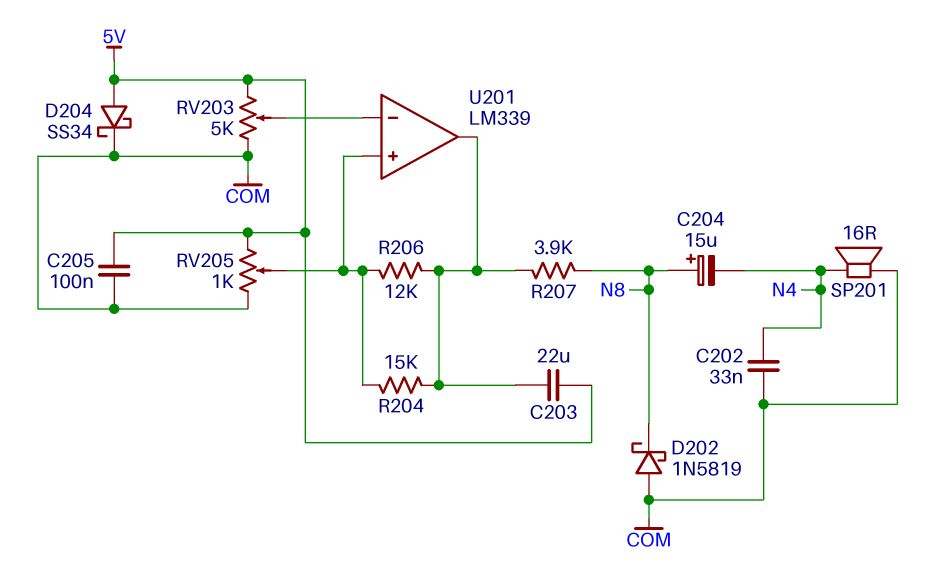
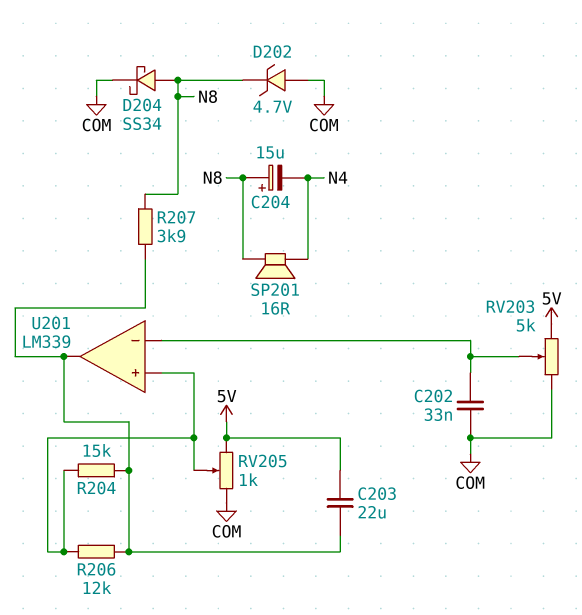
C202: 33nF (COM, N4) -> 33nF (COM, U201/in-)
C205: 100nF (5V, COM) -> none
D202: schottky 1N5819 (A COM, K N8) -> zener 4.7V (A COM, K N8)
D204: schottky SS34 (A 5V, K COM) -> schottky SS34 (A N8, K COM)
SP201: speaker 16R (COM, N4) -> speaker 16R (N4, N8)

